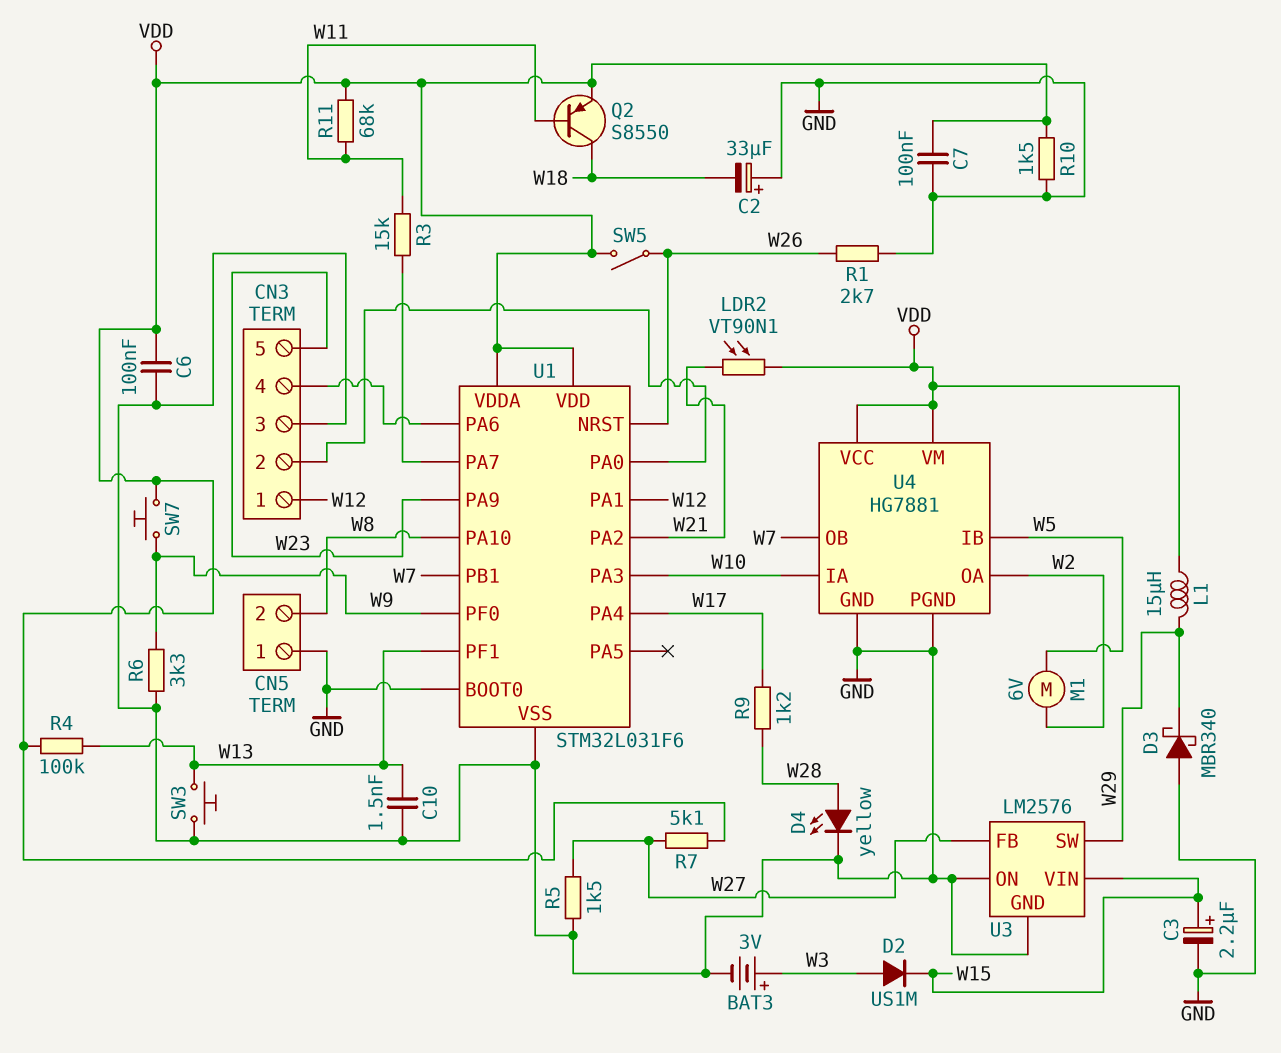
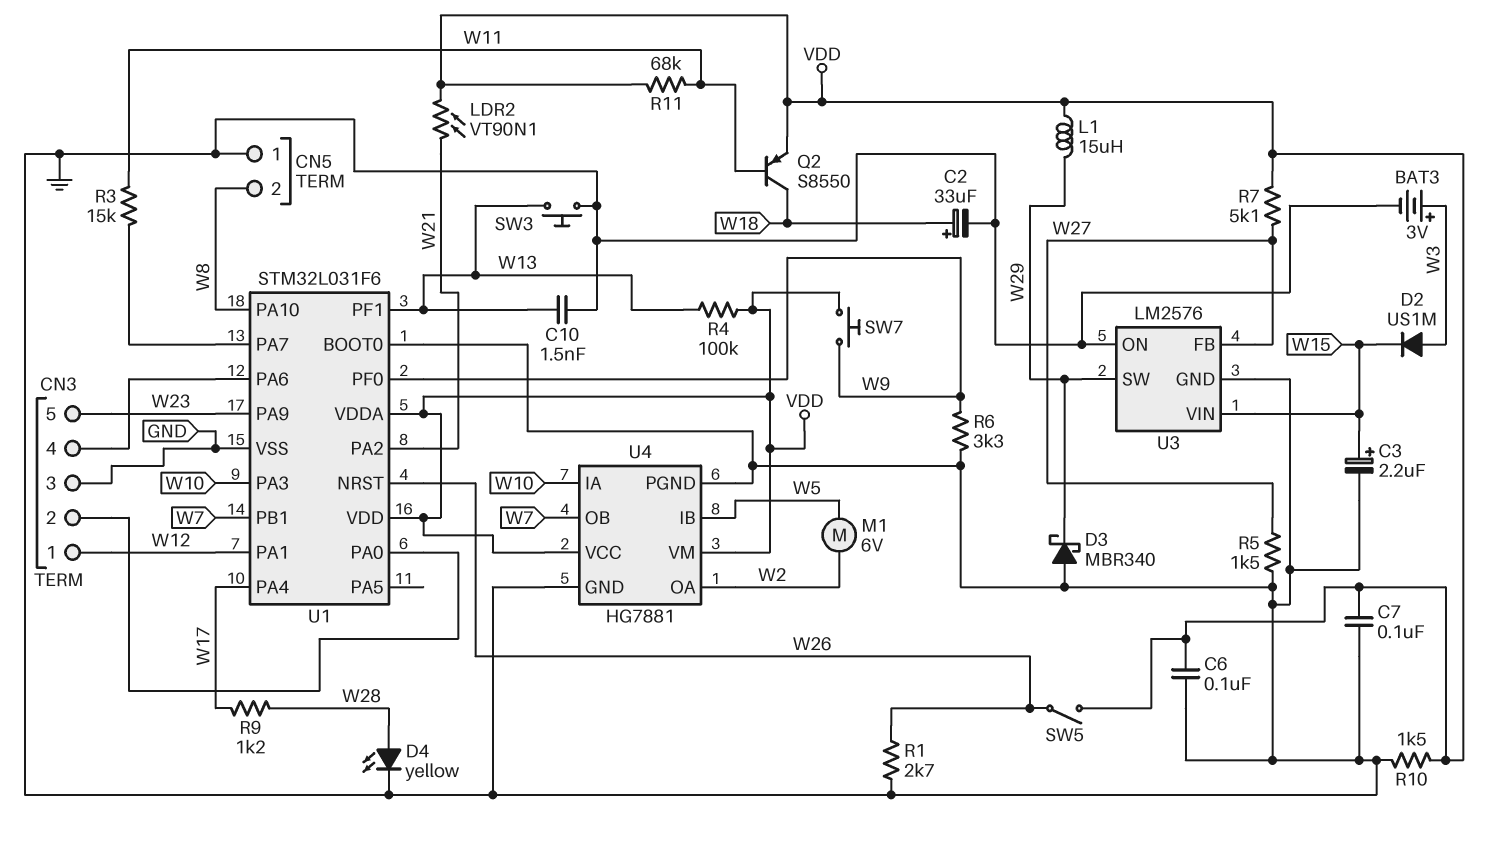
C2: 33uF (plus GND, minus W18) -> 33uF (plus W18, minus GND)

